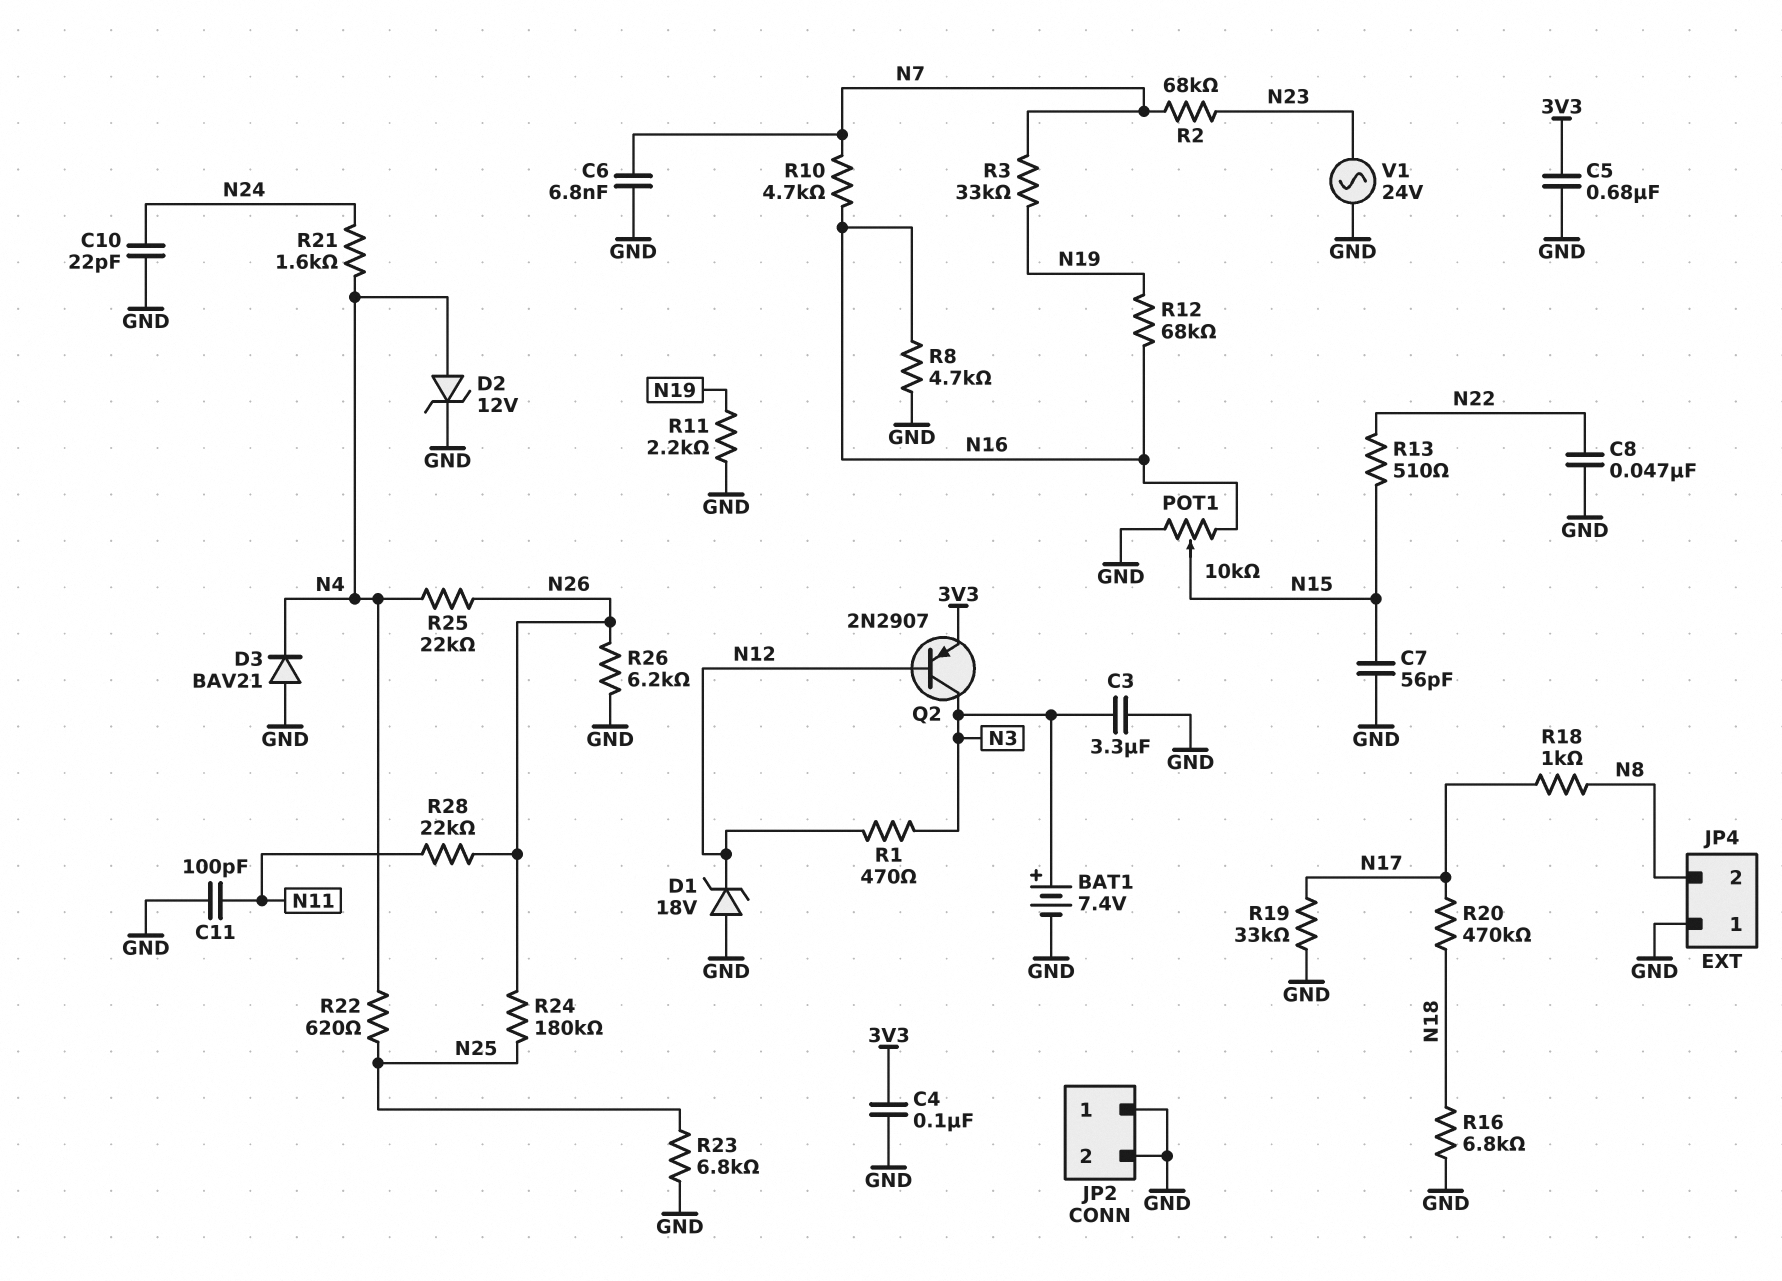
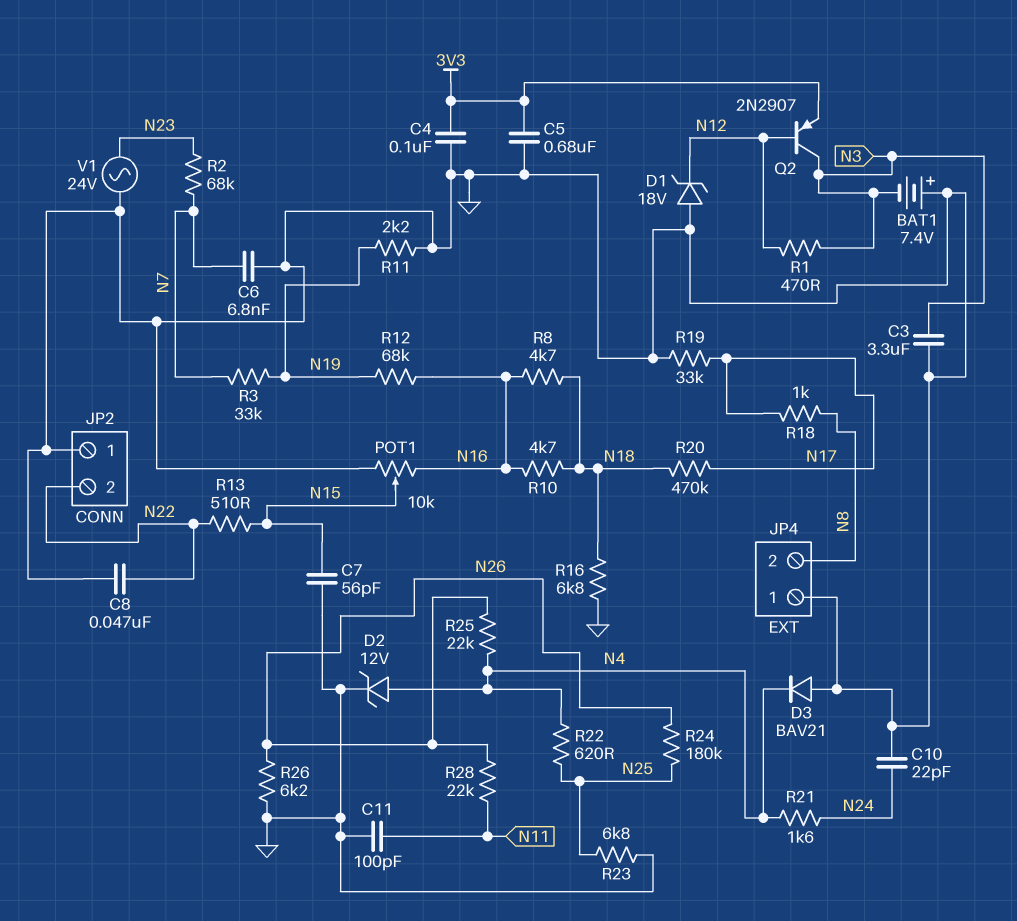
BAT1: 7.4V (plus N3, minus GND) -> 7.4V (plus GND, minus N3)
JP2 pin 2: GND -> N22
R8: 4.7k (GND, N16) -> 4.7k (N16, N18)
R10: 4.7k (N7, N16) -> 4.7k (N16, N18)

